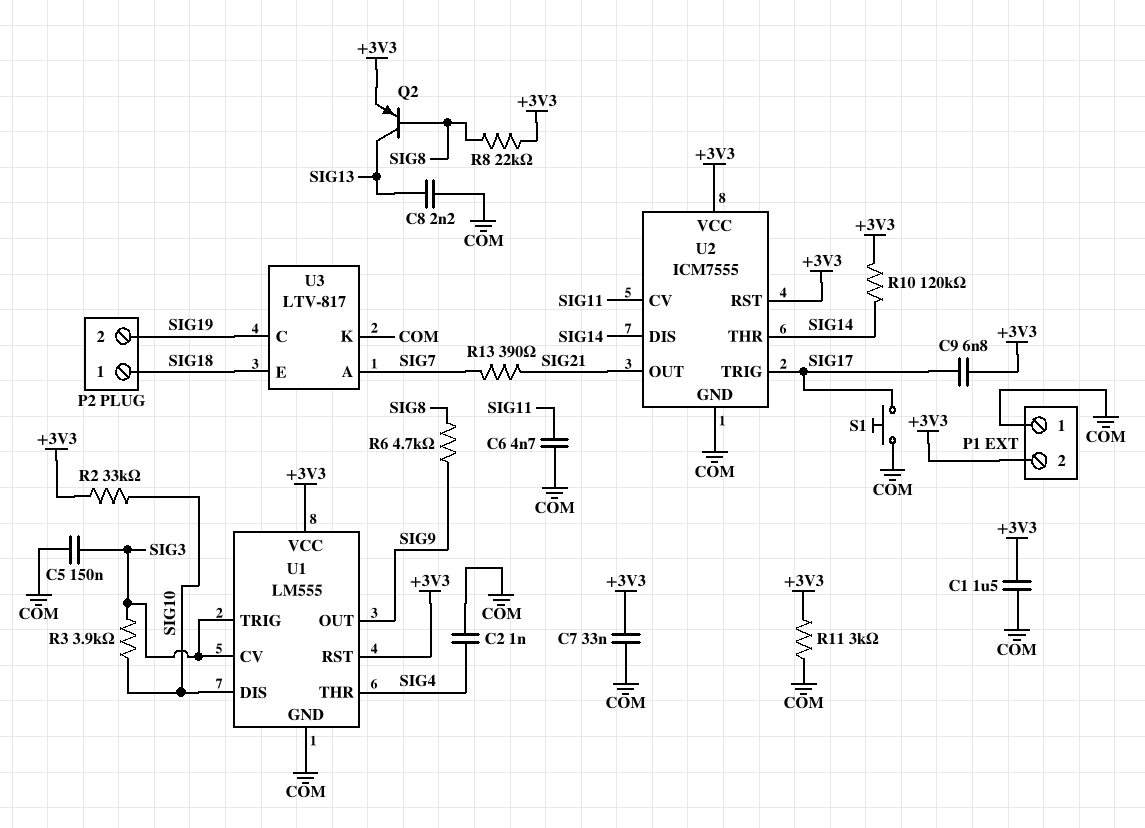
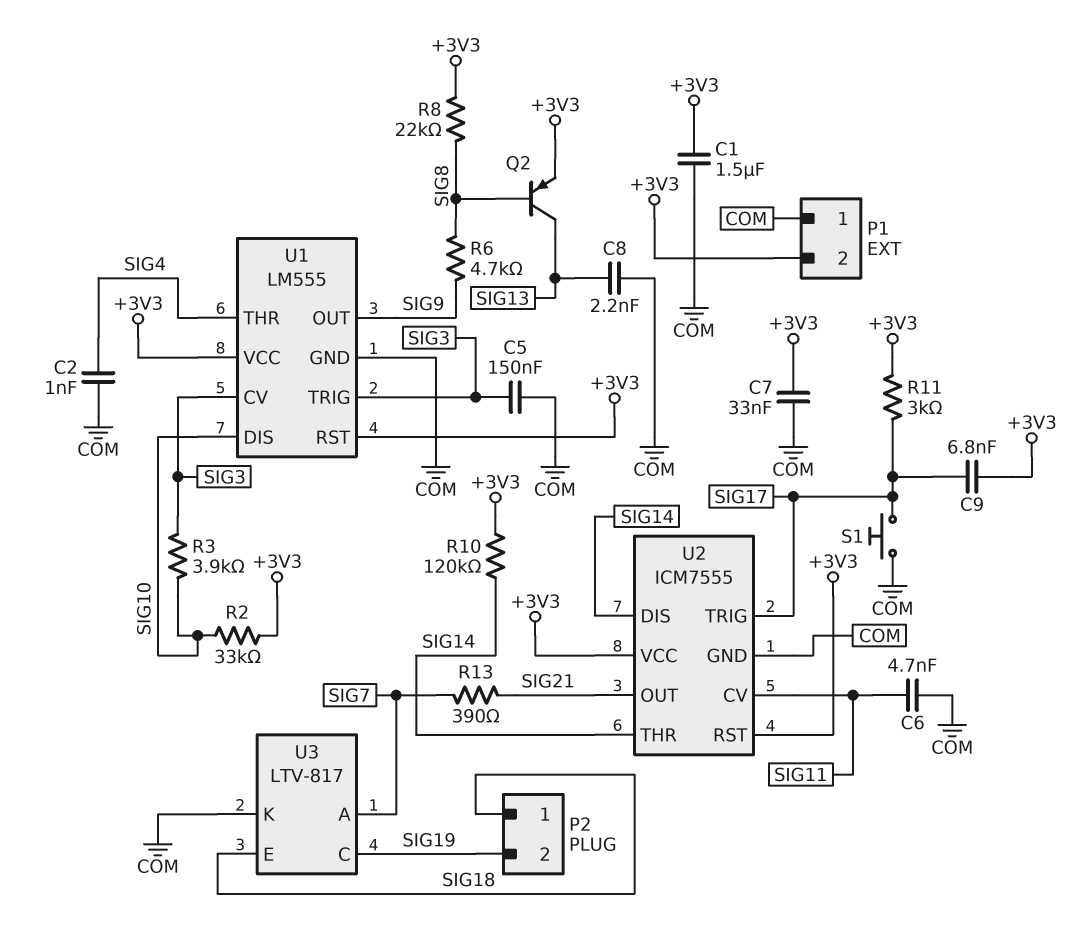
R11: 3k (+3V3, COM) -> 3k (+3V3, SIG17)

